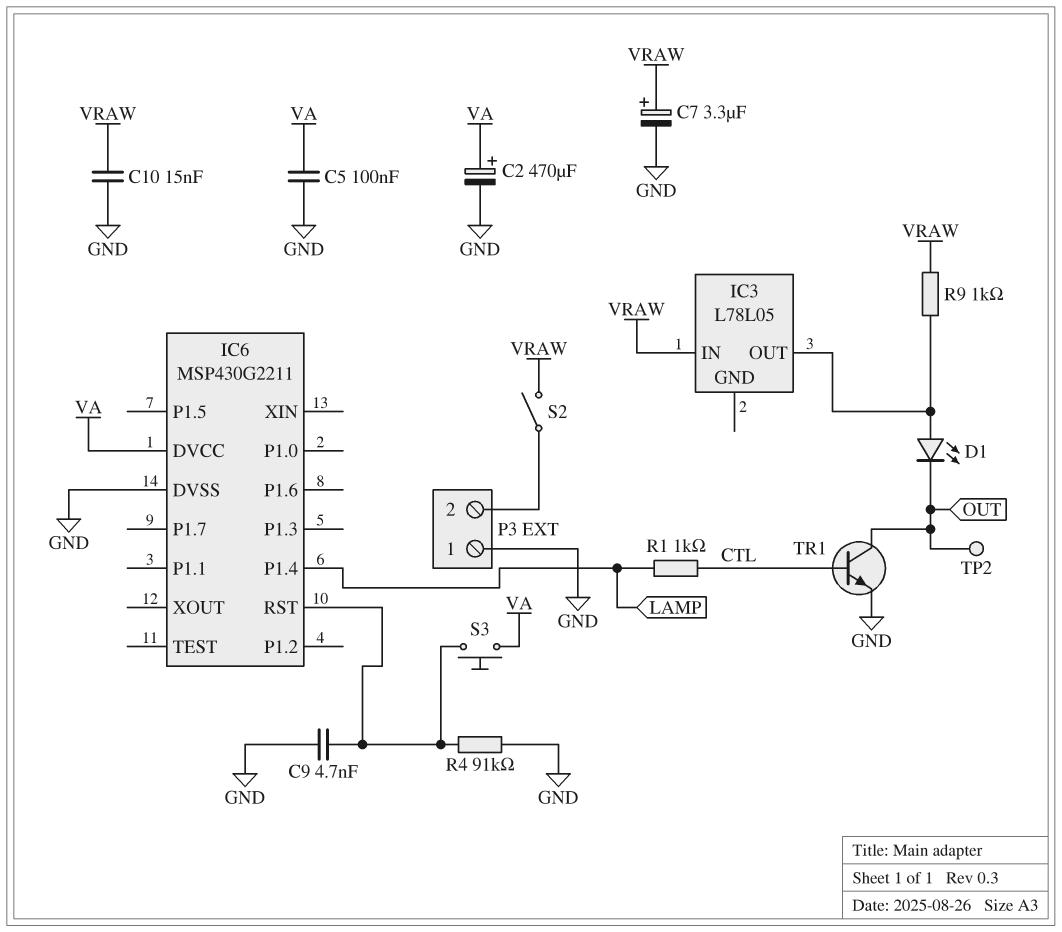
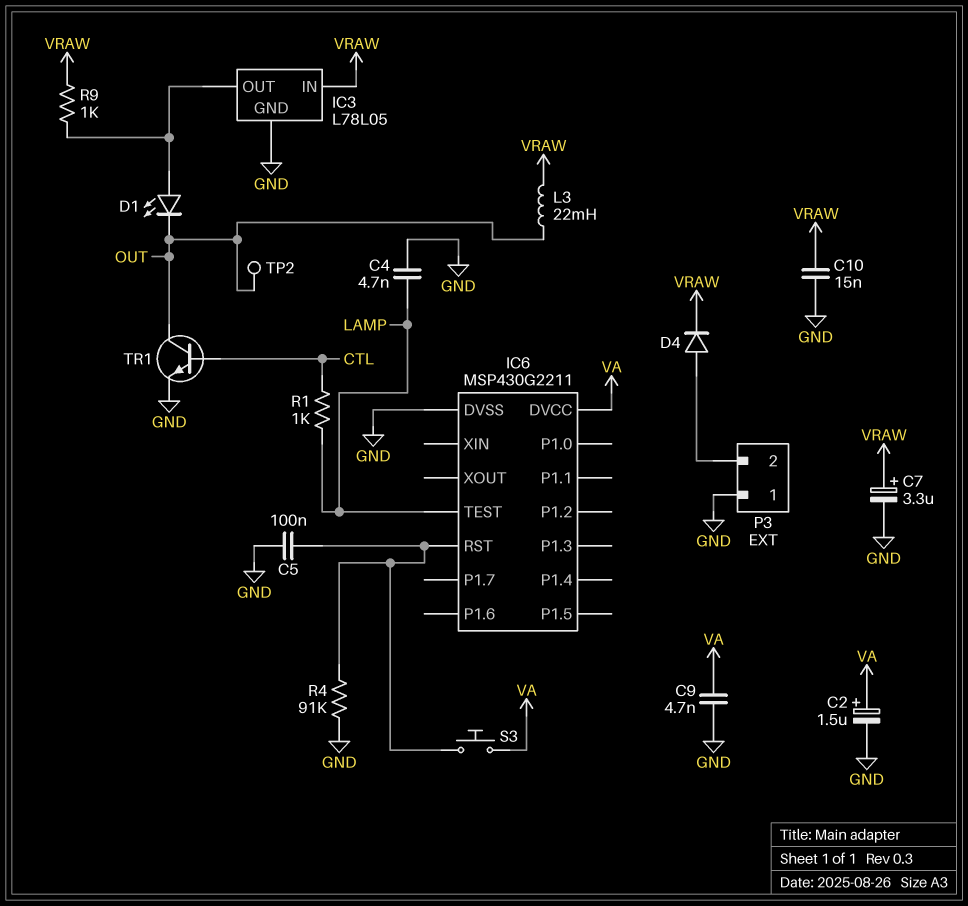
C2: 470uF (plus VA, minus GND) -> 1.5uF (plus VA, minus GND)
C4: none -> 4.7nF (GND, LAMP)
C5: 100nF (GND, VA) -> 100nF (GND, IC6/RST)
C9: 4.7nF (GND, IC6/RST) -> 4.7nF (GND, VA)
D4: none -> diode (A P3/2, K VRAW)
IC3 pin GND: none -> GND
IC6 pin P1.4: LAMP -> none
IC6 pin TEST: none -> LAMP
L3: none -> 22mH (OUT, VRAW)
S2: switch (P3/2, VRAW) -> none

